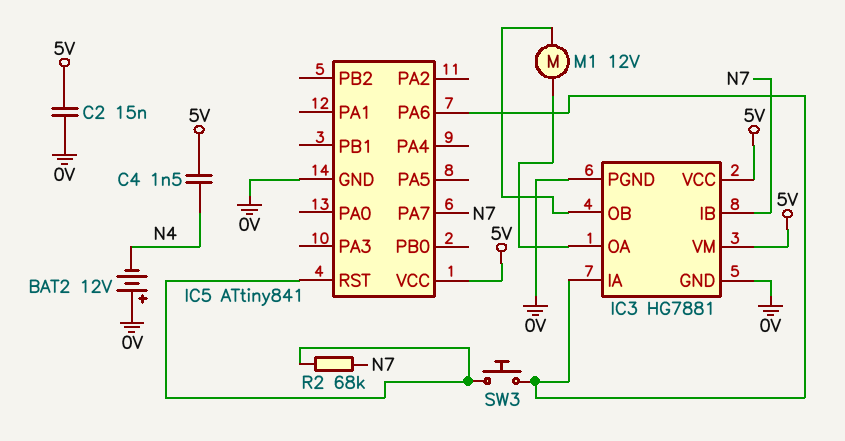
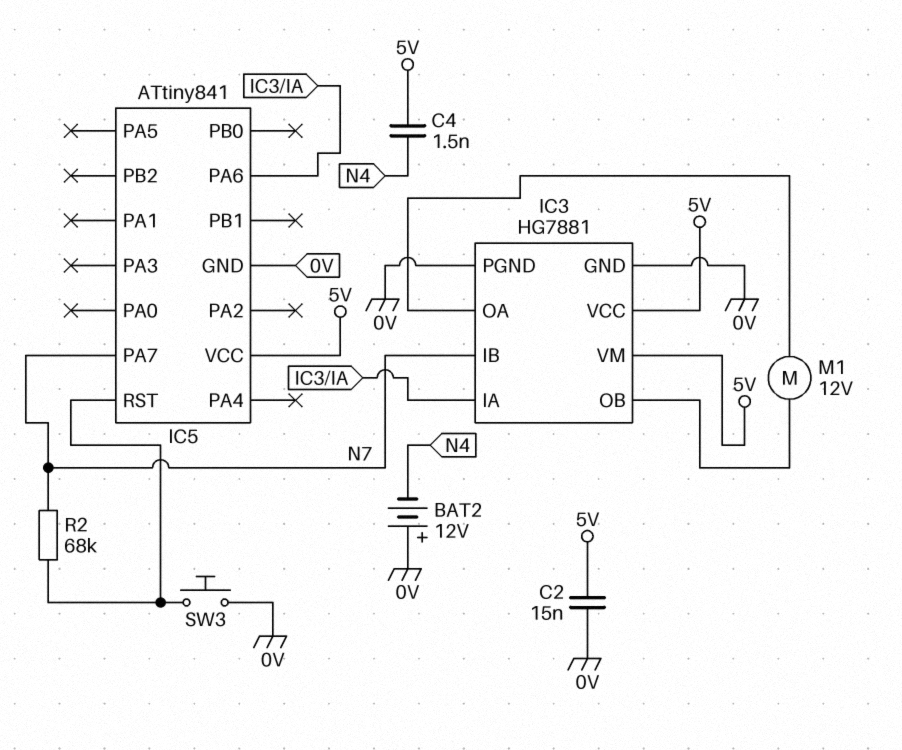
SW3: button (IC3/IA, IC5/RST) -> button (0V, IC5/RST)

